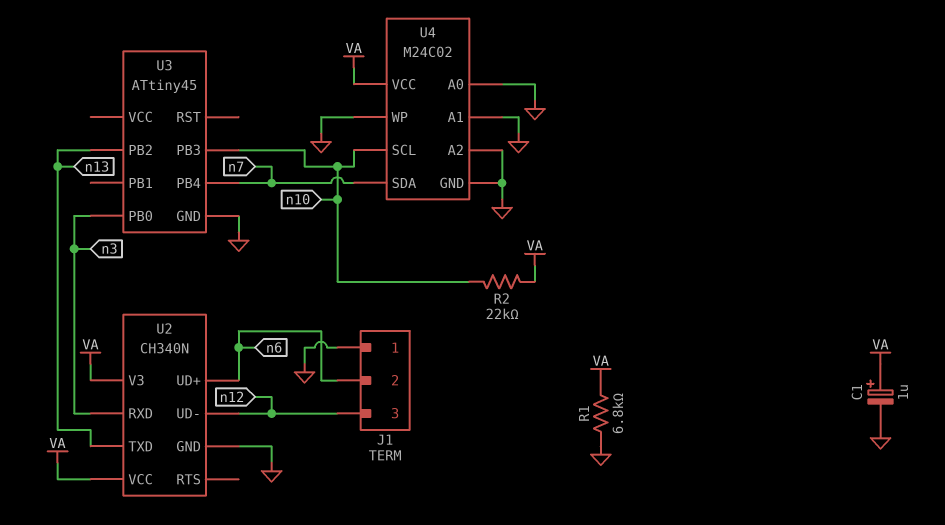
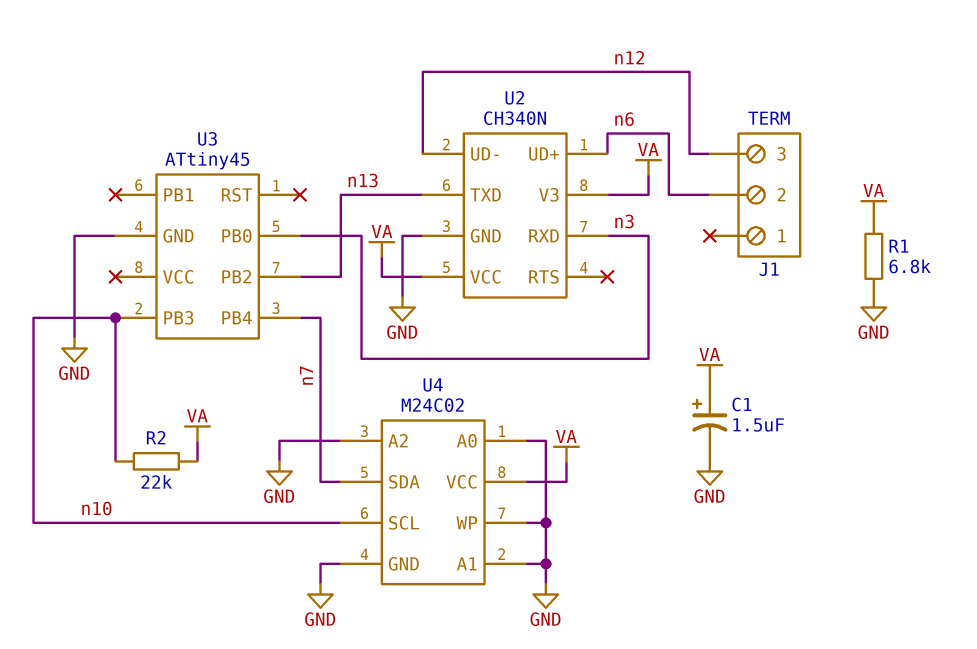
C1: 1uF (plus VA, minus GND) -> 1.5uF (plus VA, minus GND)
J1 pin 1: GND -> none

